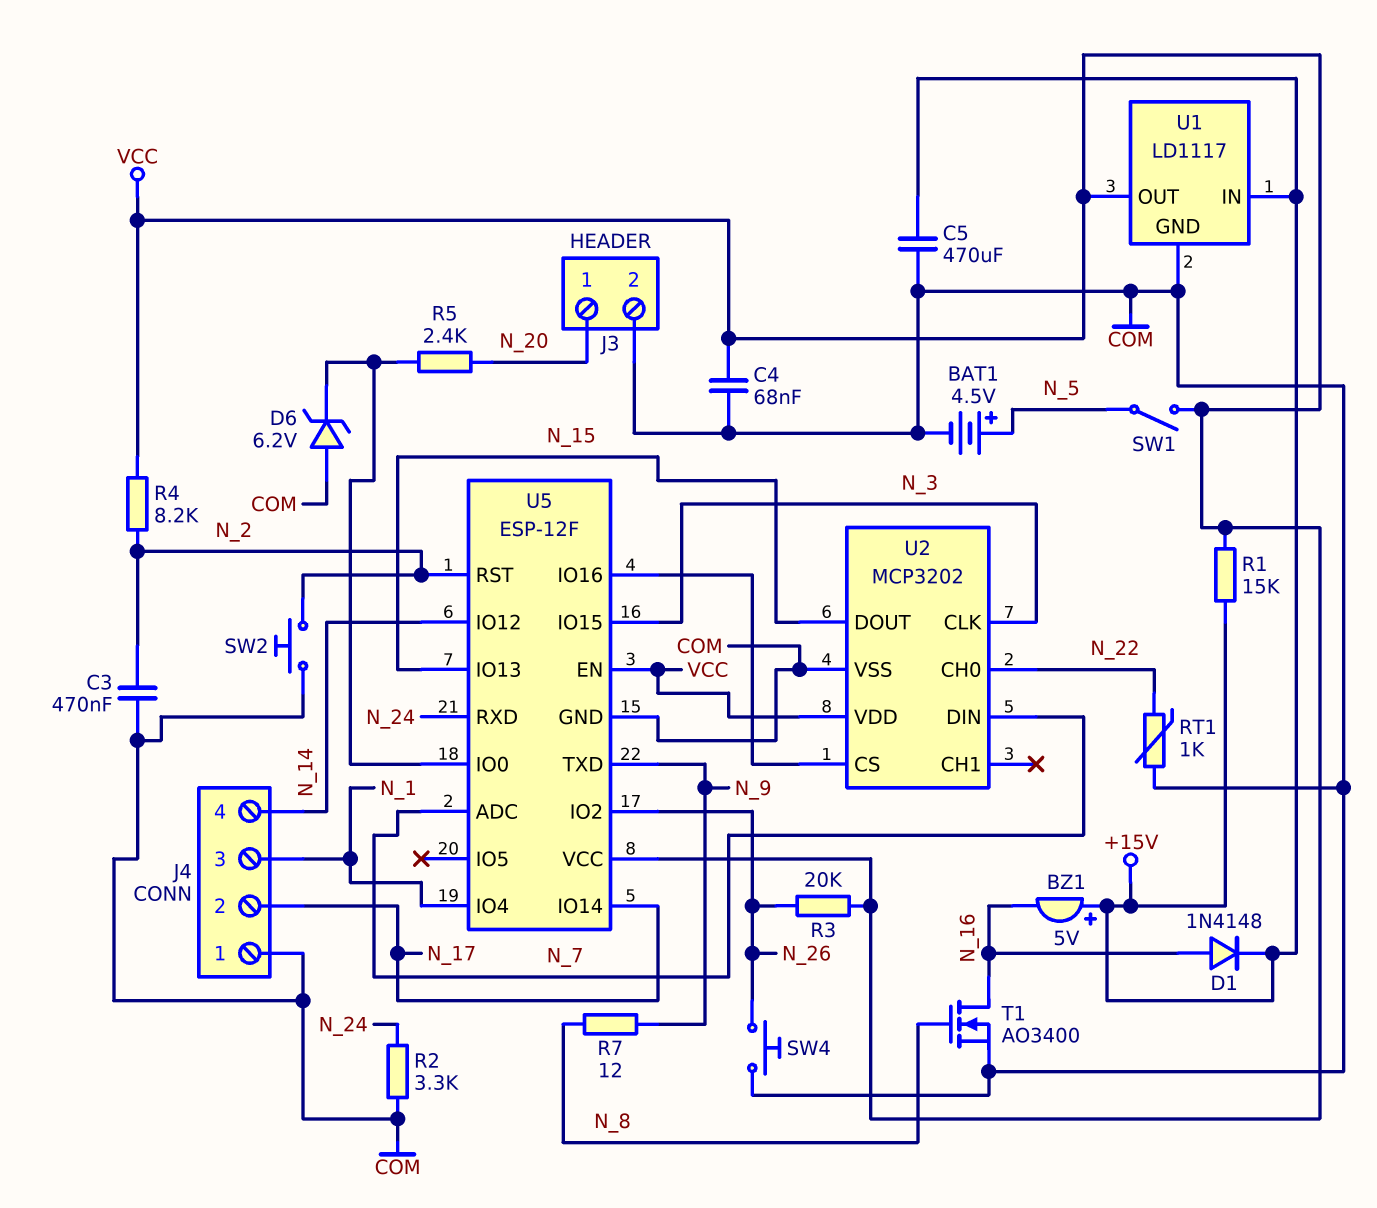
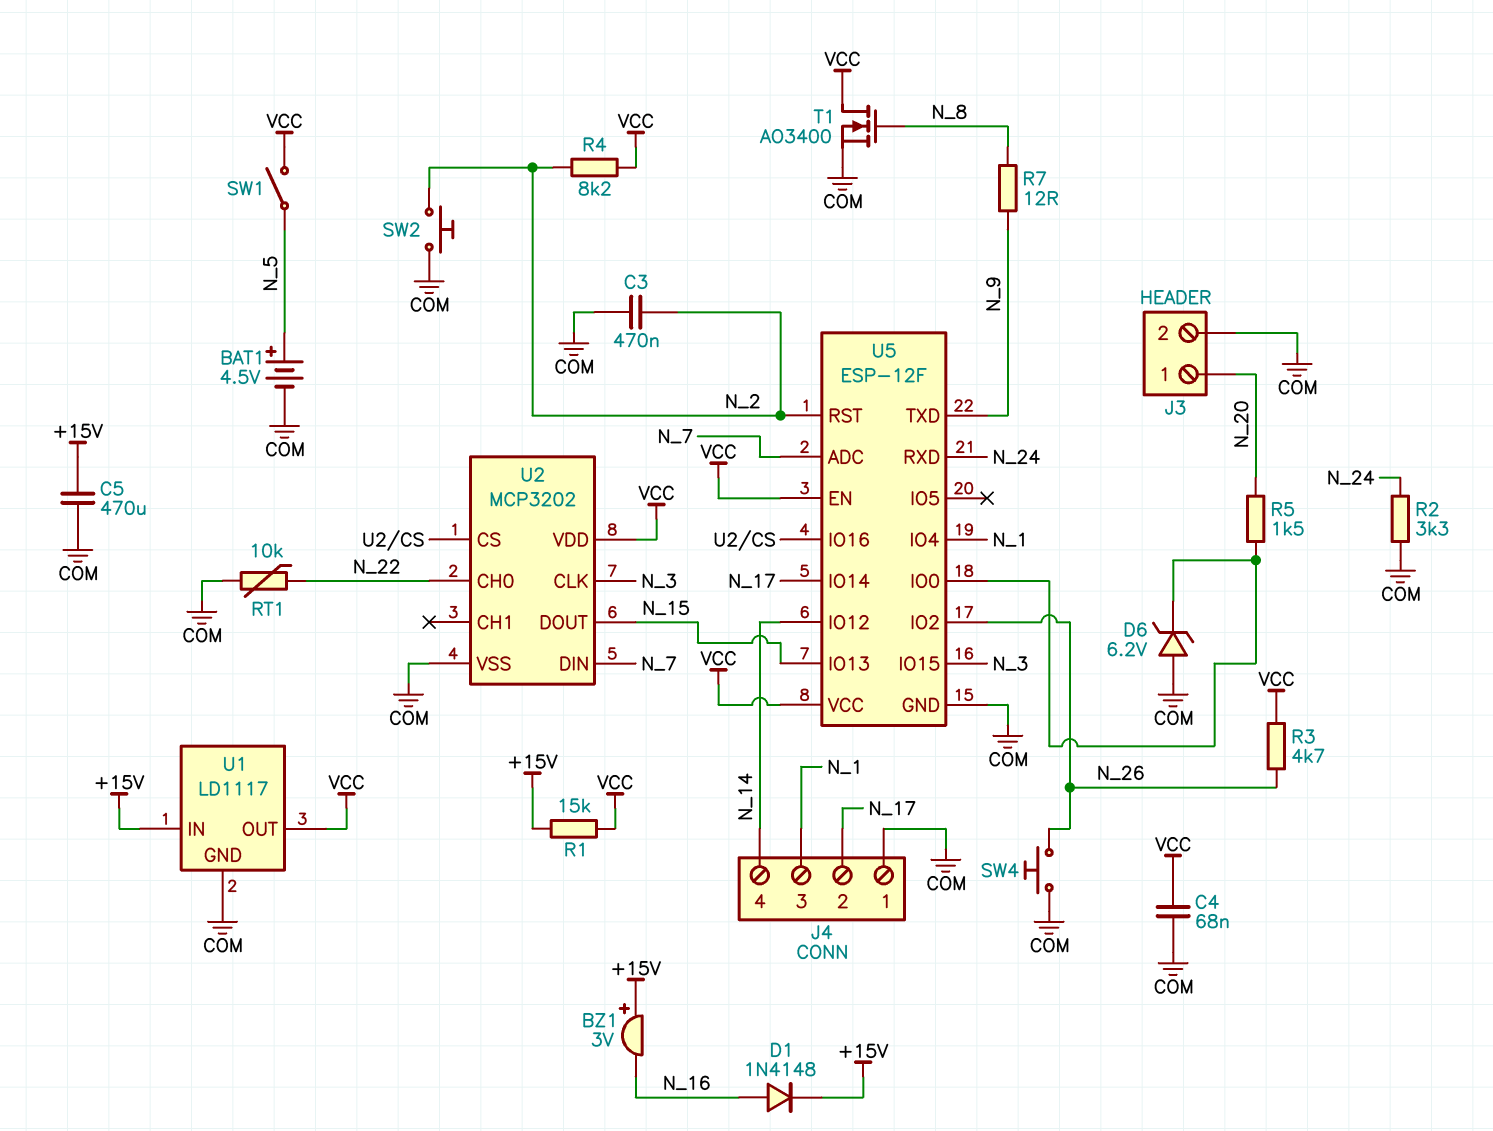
BZ1: buzzer 5V (plus +15V, minus N_16) -> buzzer 3V (plus +15V, minus N_16)
R3: 20k (N_26, VCC) -> 4.7k (N_26, VCC)
R5: 2.4k (N_20, U5/IO0) -> 1.5k (N_20, U5/IO0)
RT1: 1k (COM, N_22) -> 10k (COM, N_22)
T1: NMOS AO3400 (G N_8, D N_16, S COM) -> NMOS AO3400 (G N_8, D VCC, S COM)

